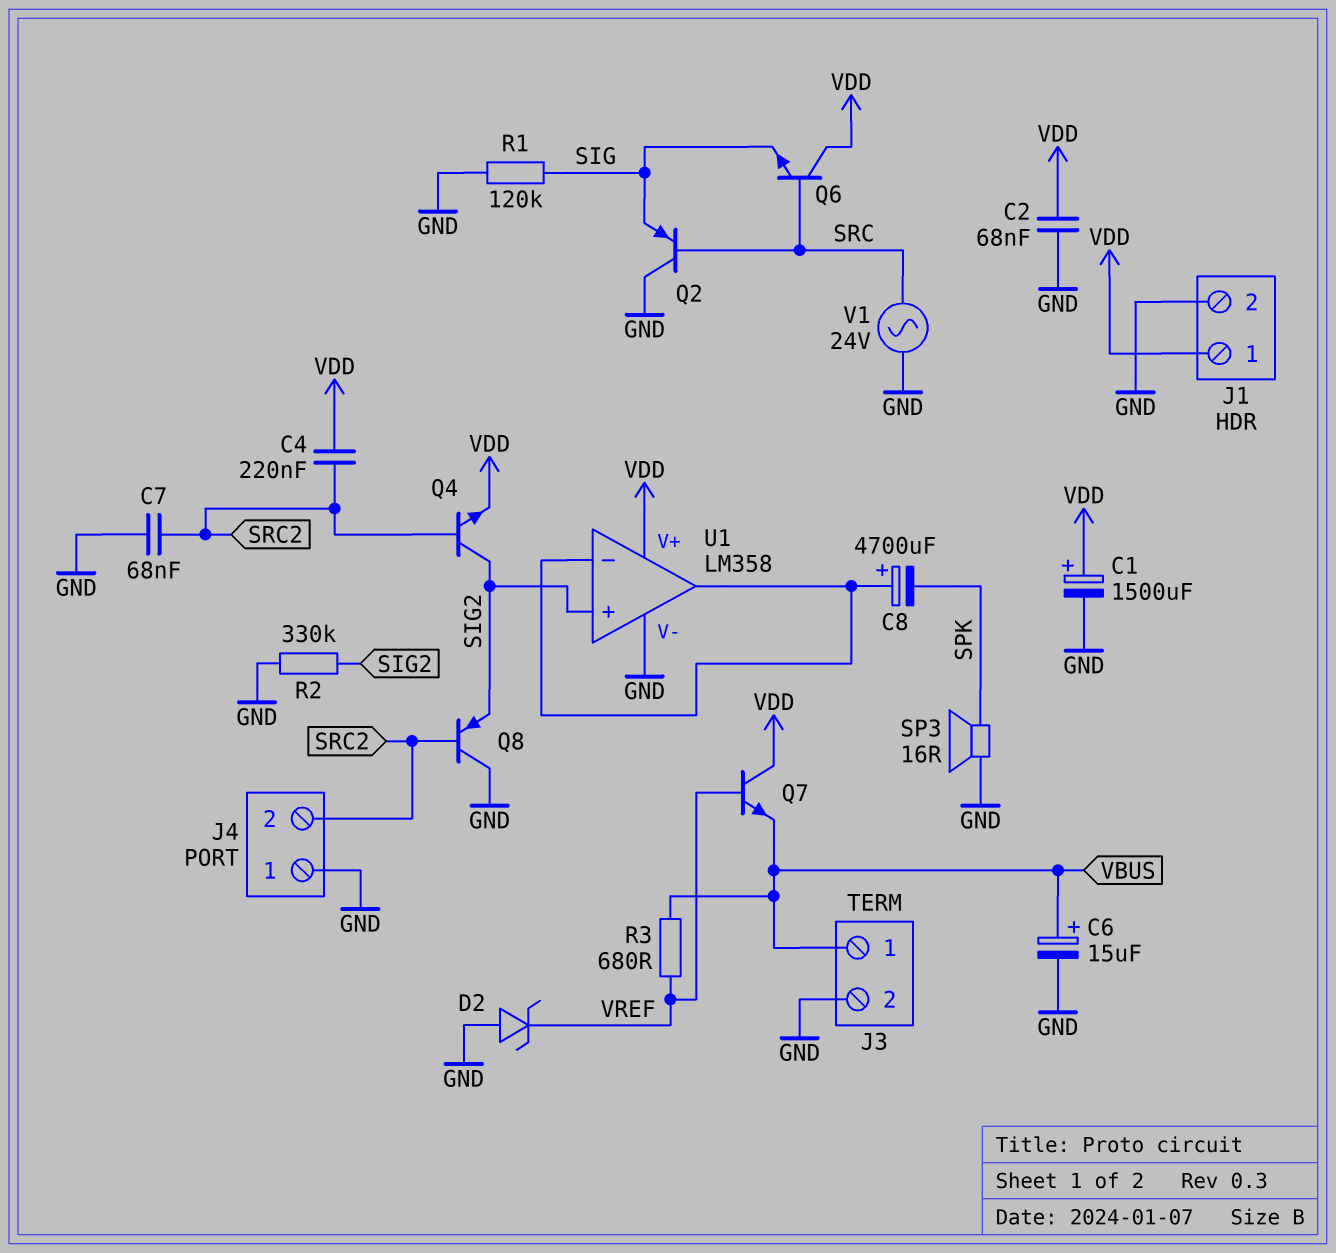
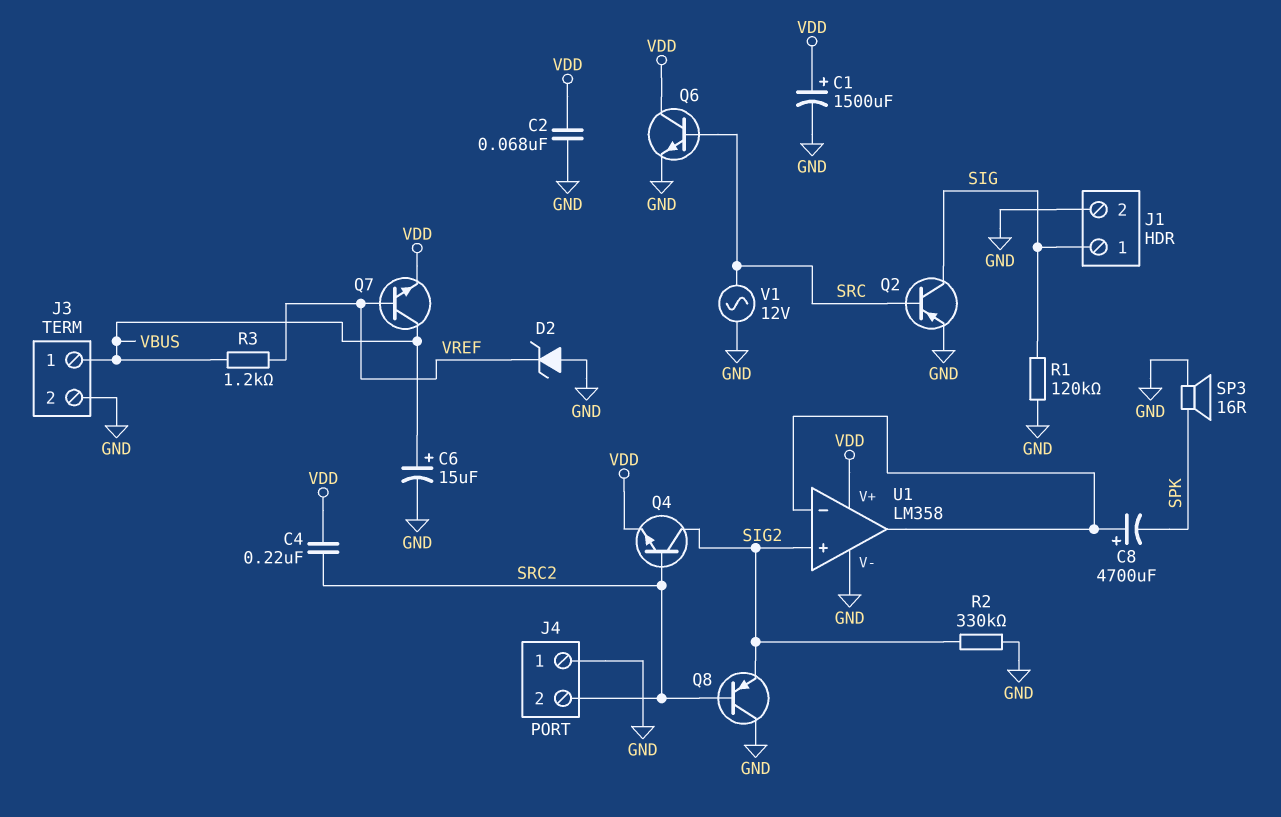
C7: 68nF (GND, SRC2) -> none
J1 pin 1: VDD -> SIG
Q2: PNP (B SRC, C GND, E SIG) -> PNP (B SRC, C SIG, E GND)
Q6: NPN (B SRC, C VDD, E SIG) -> NPN (B SRC, C VDD, E GND)
Q7: NPN (B VREF, C VDD, E VBUS) -> NPN (B VREF, C VBUS, E VDD)
R3: 680 (VBUS, VREF) -> 1.2k (VBUS, VREF)
V1: AC 24V (GND, SRC) -> AC 12V (GND, SRC)

